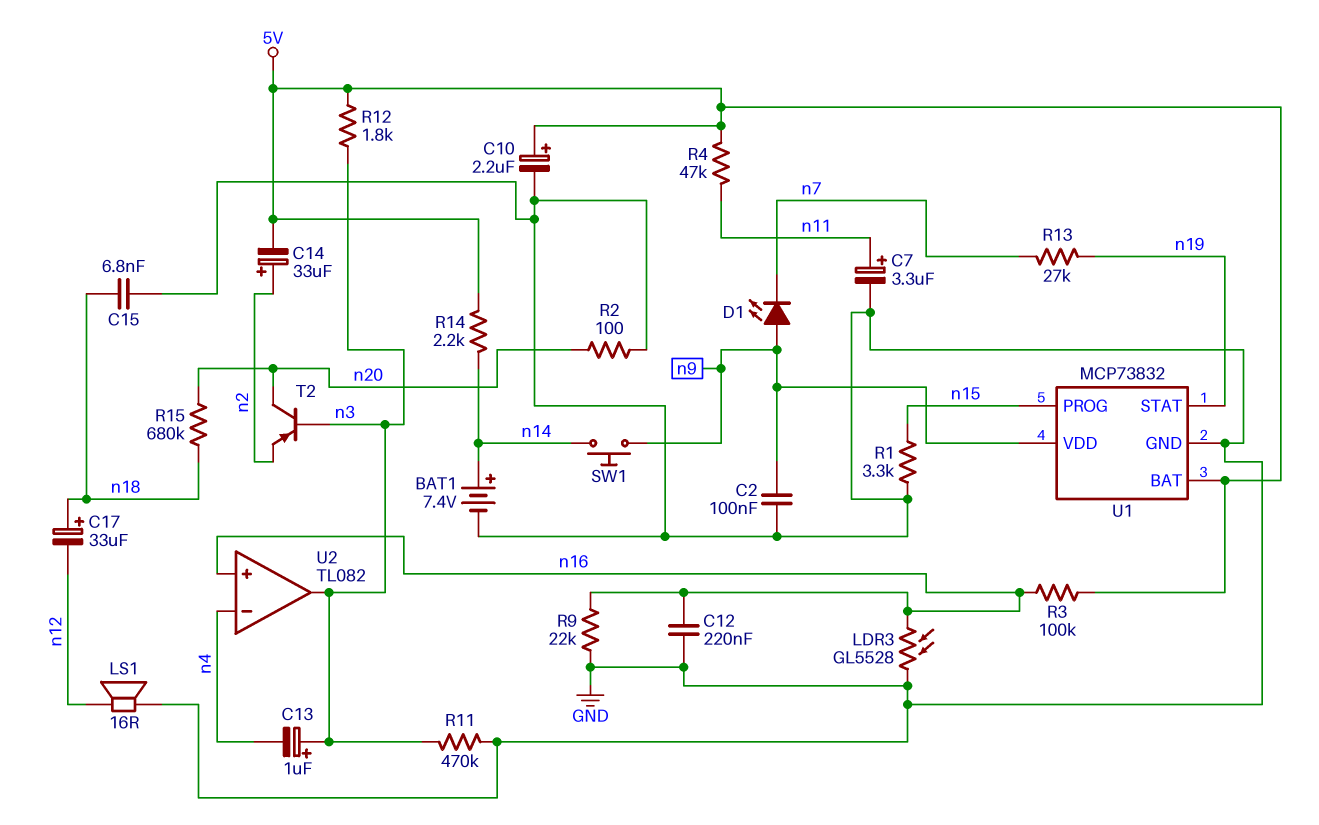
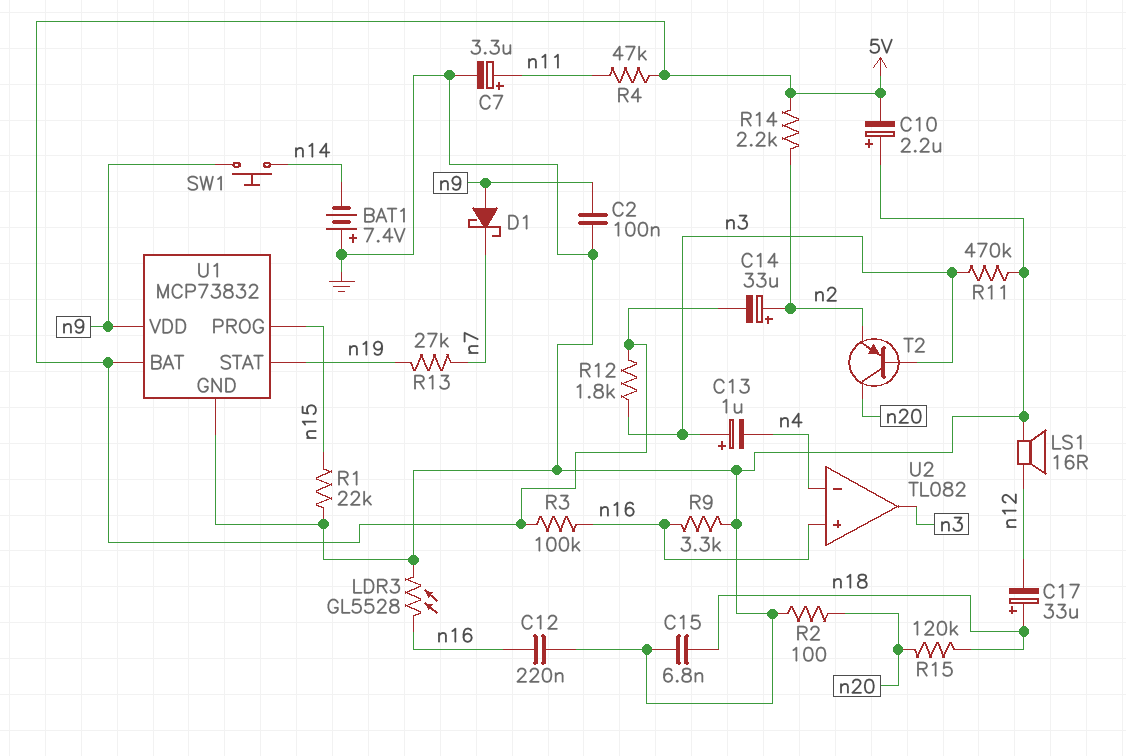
BAT1: 7.4V (plus n14, minus GND) -> 7.4V (plus GND, minus n14)
C10: 2.2uF (plus 5V, minus GND) -> 2.2uF (plus GND, minus 5V)
D1: LED (A n9, K n7) -> schottky (A n9, K n7)
R1: 3.3k (GND, n15) -> 22k (GND, n15)
R9: 22k (GND, n16) -> 3.3k (GND, n16)
R14: 2.2k (5V, n14) -> 2.2k (5V, n2)
R15: 680k (n18, n20) -> 120k (n18, n20)

